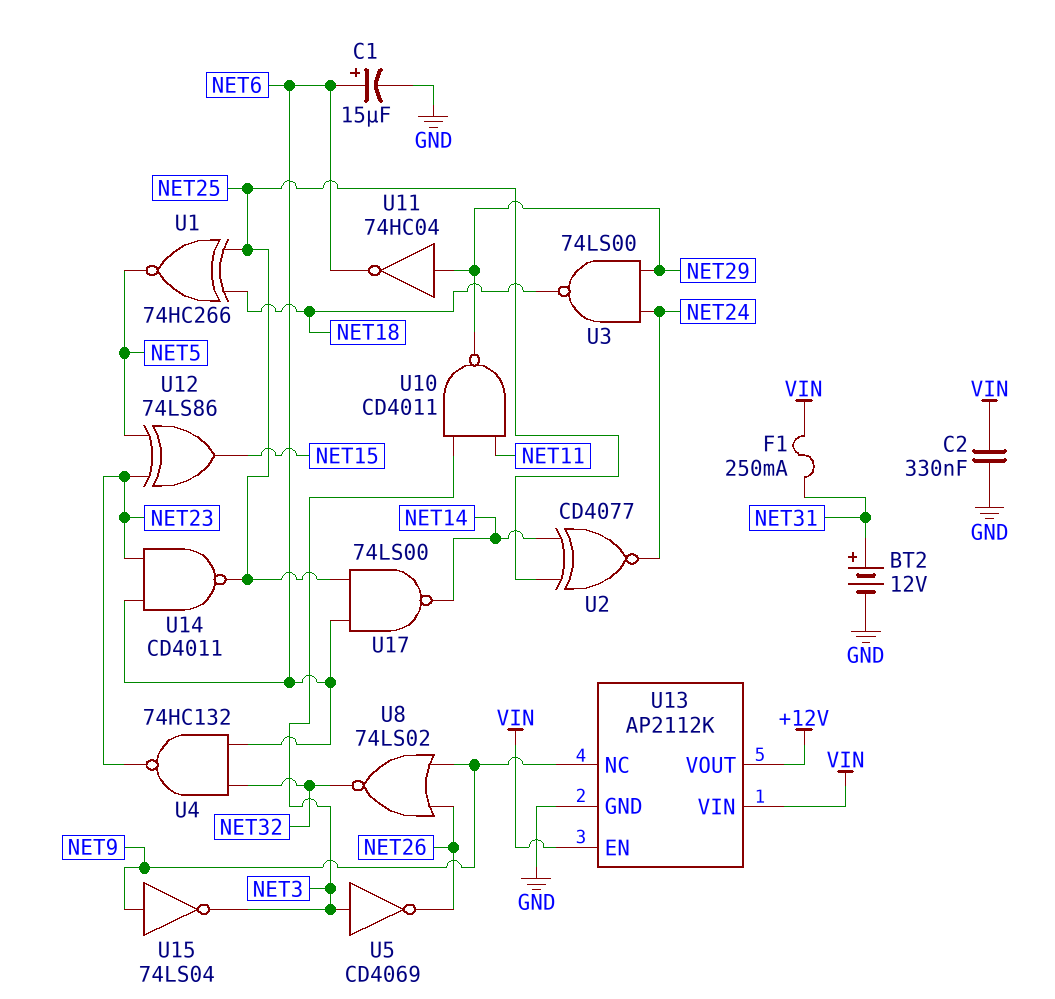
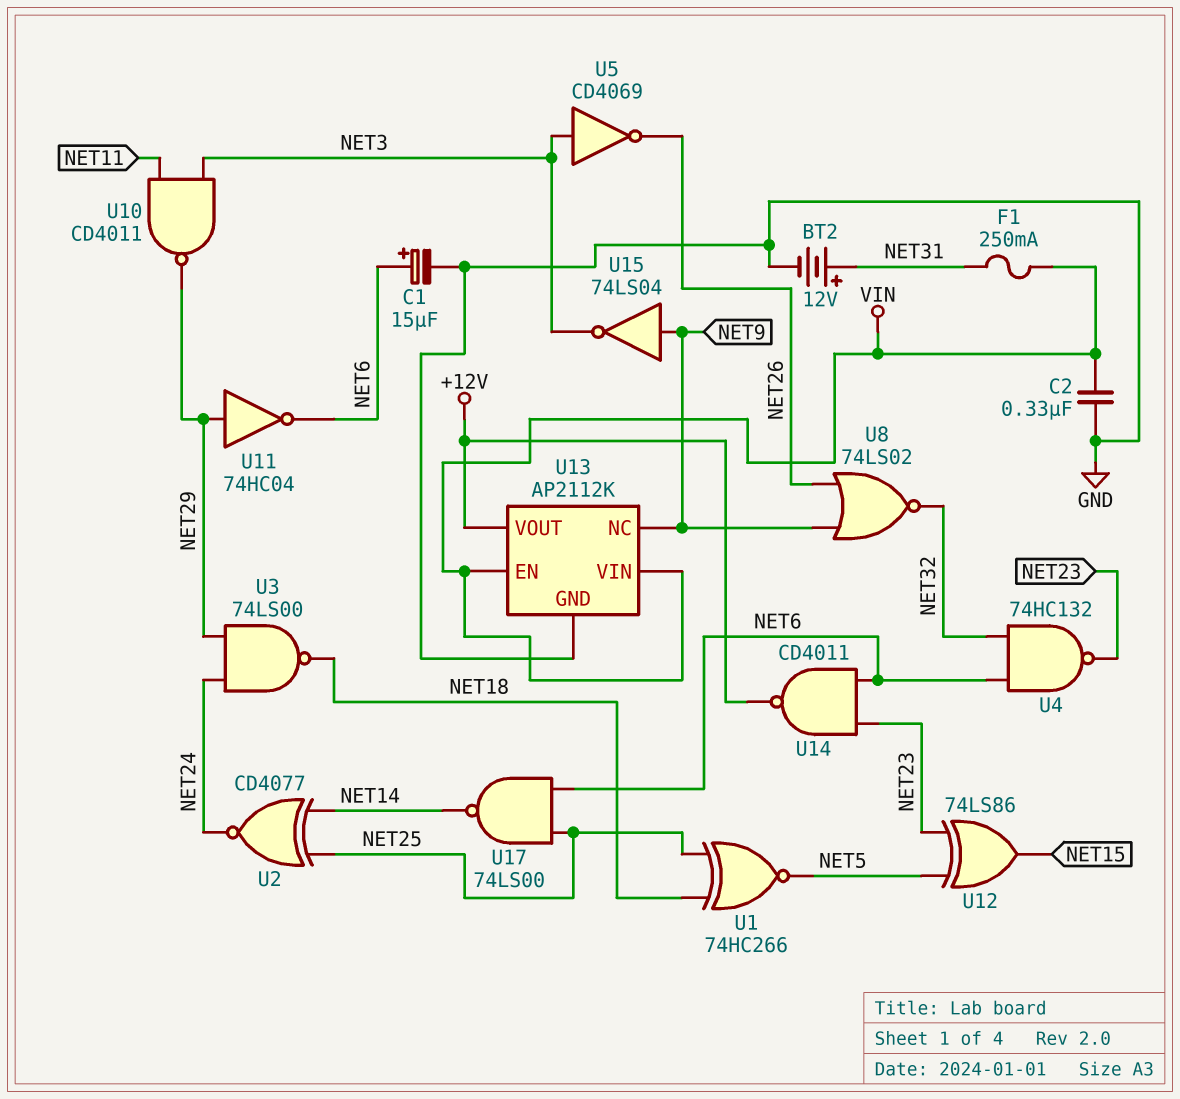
U14: NAND CD4011 (in NET6, in NET23, out NET25) -> NAND CD4011 (in NET6, in NET23, out +12V)

